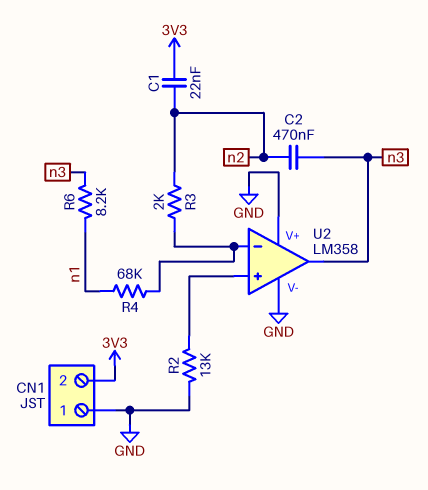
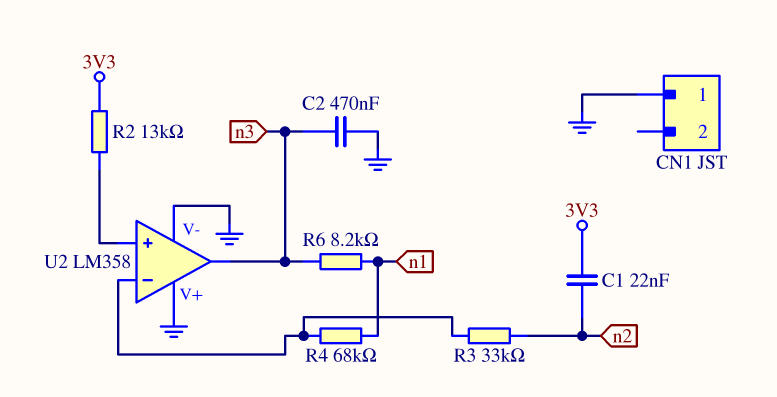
C2: 470nF (n2, n3) -> 470nF (GND, n3)
CN1 pin 2: 3V3 -> none
R2: 13k (GND, U2/in+) -> 13k (3V3, U2/in+)
R3: 2k (U2/in-, n2) -> 33k (U2/in-, n2)

